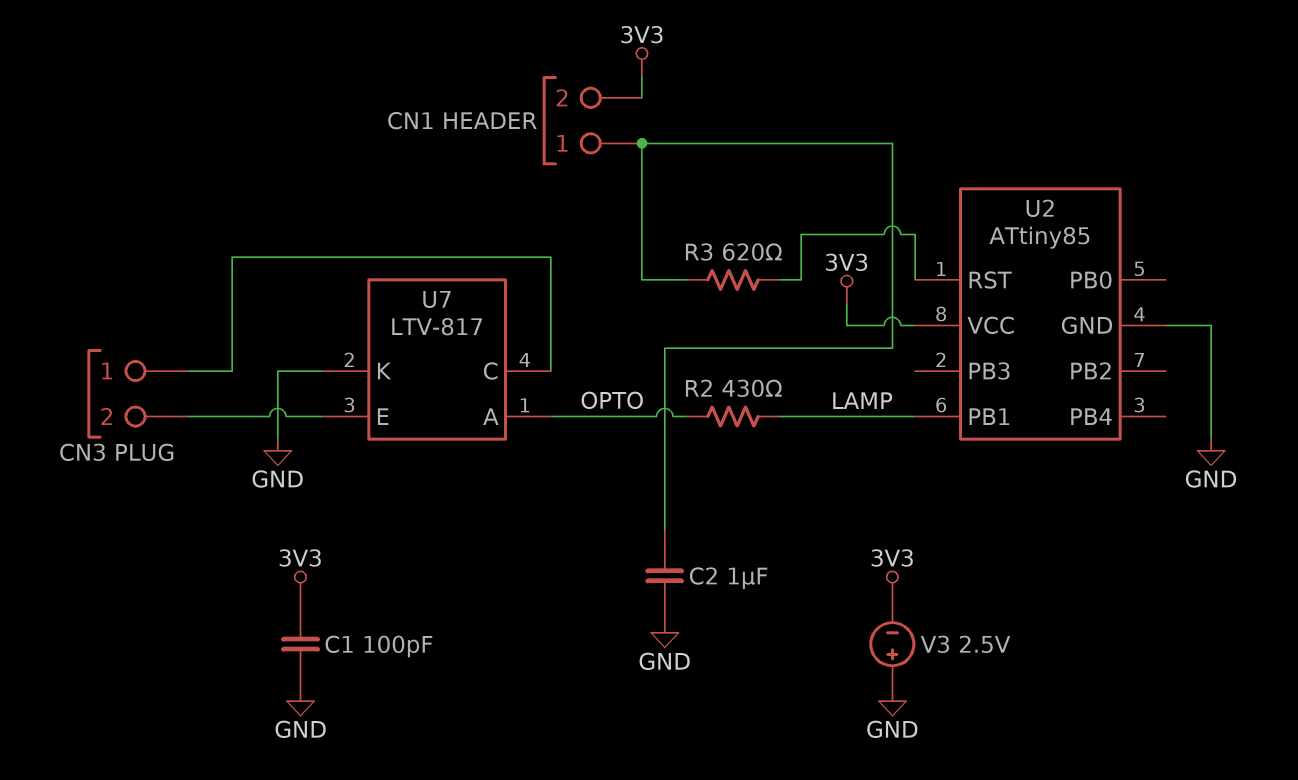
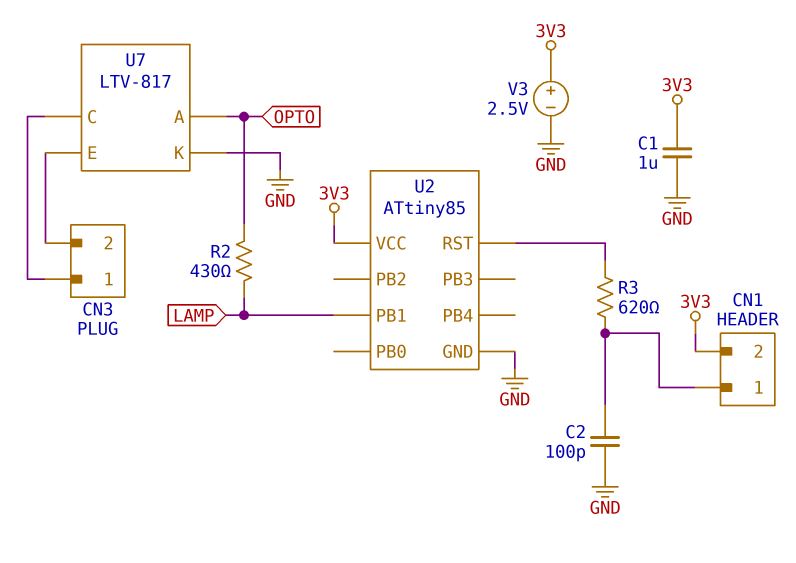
C1: 100pF (3V3, GND) -> 1uF (3V3, GND)
C2: 1uF (CN1/1, GND) -> 100pF (CN1/1, GND)
V3: 2.5V (plus GND, minus 3V3) -> 2.5V (plus 3V3, minus GND)

